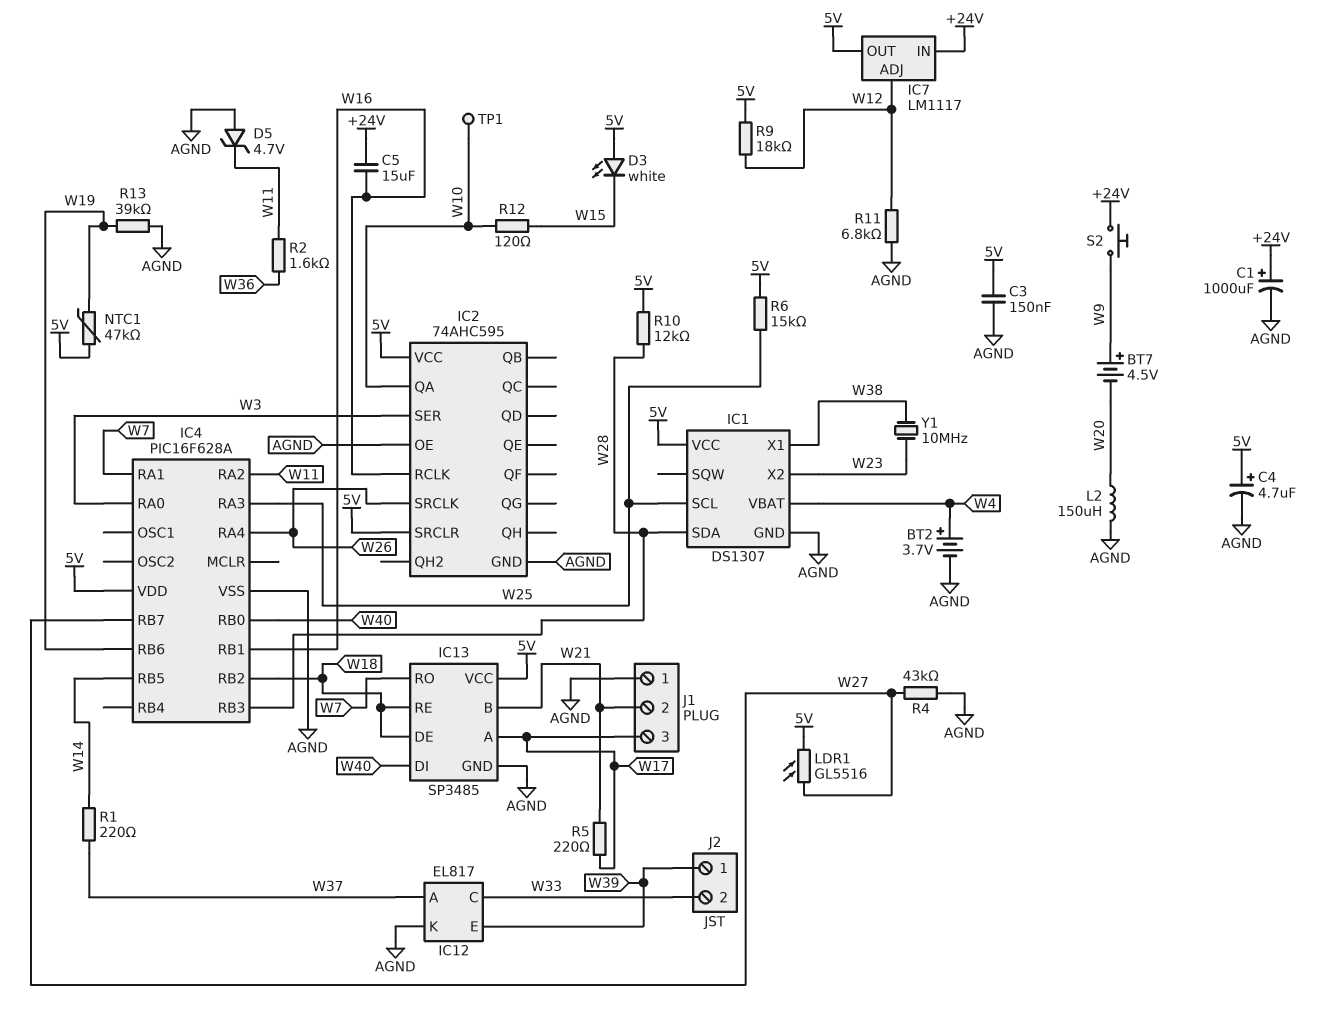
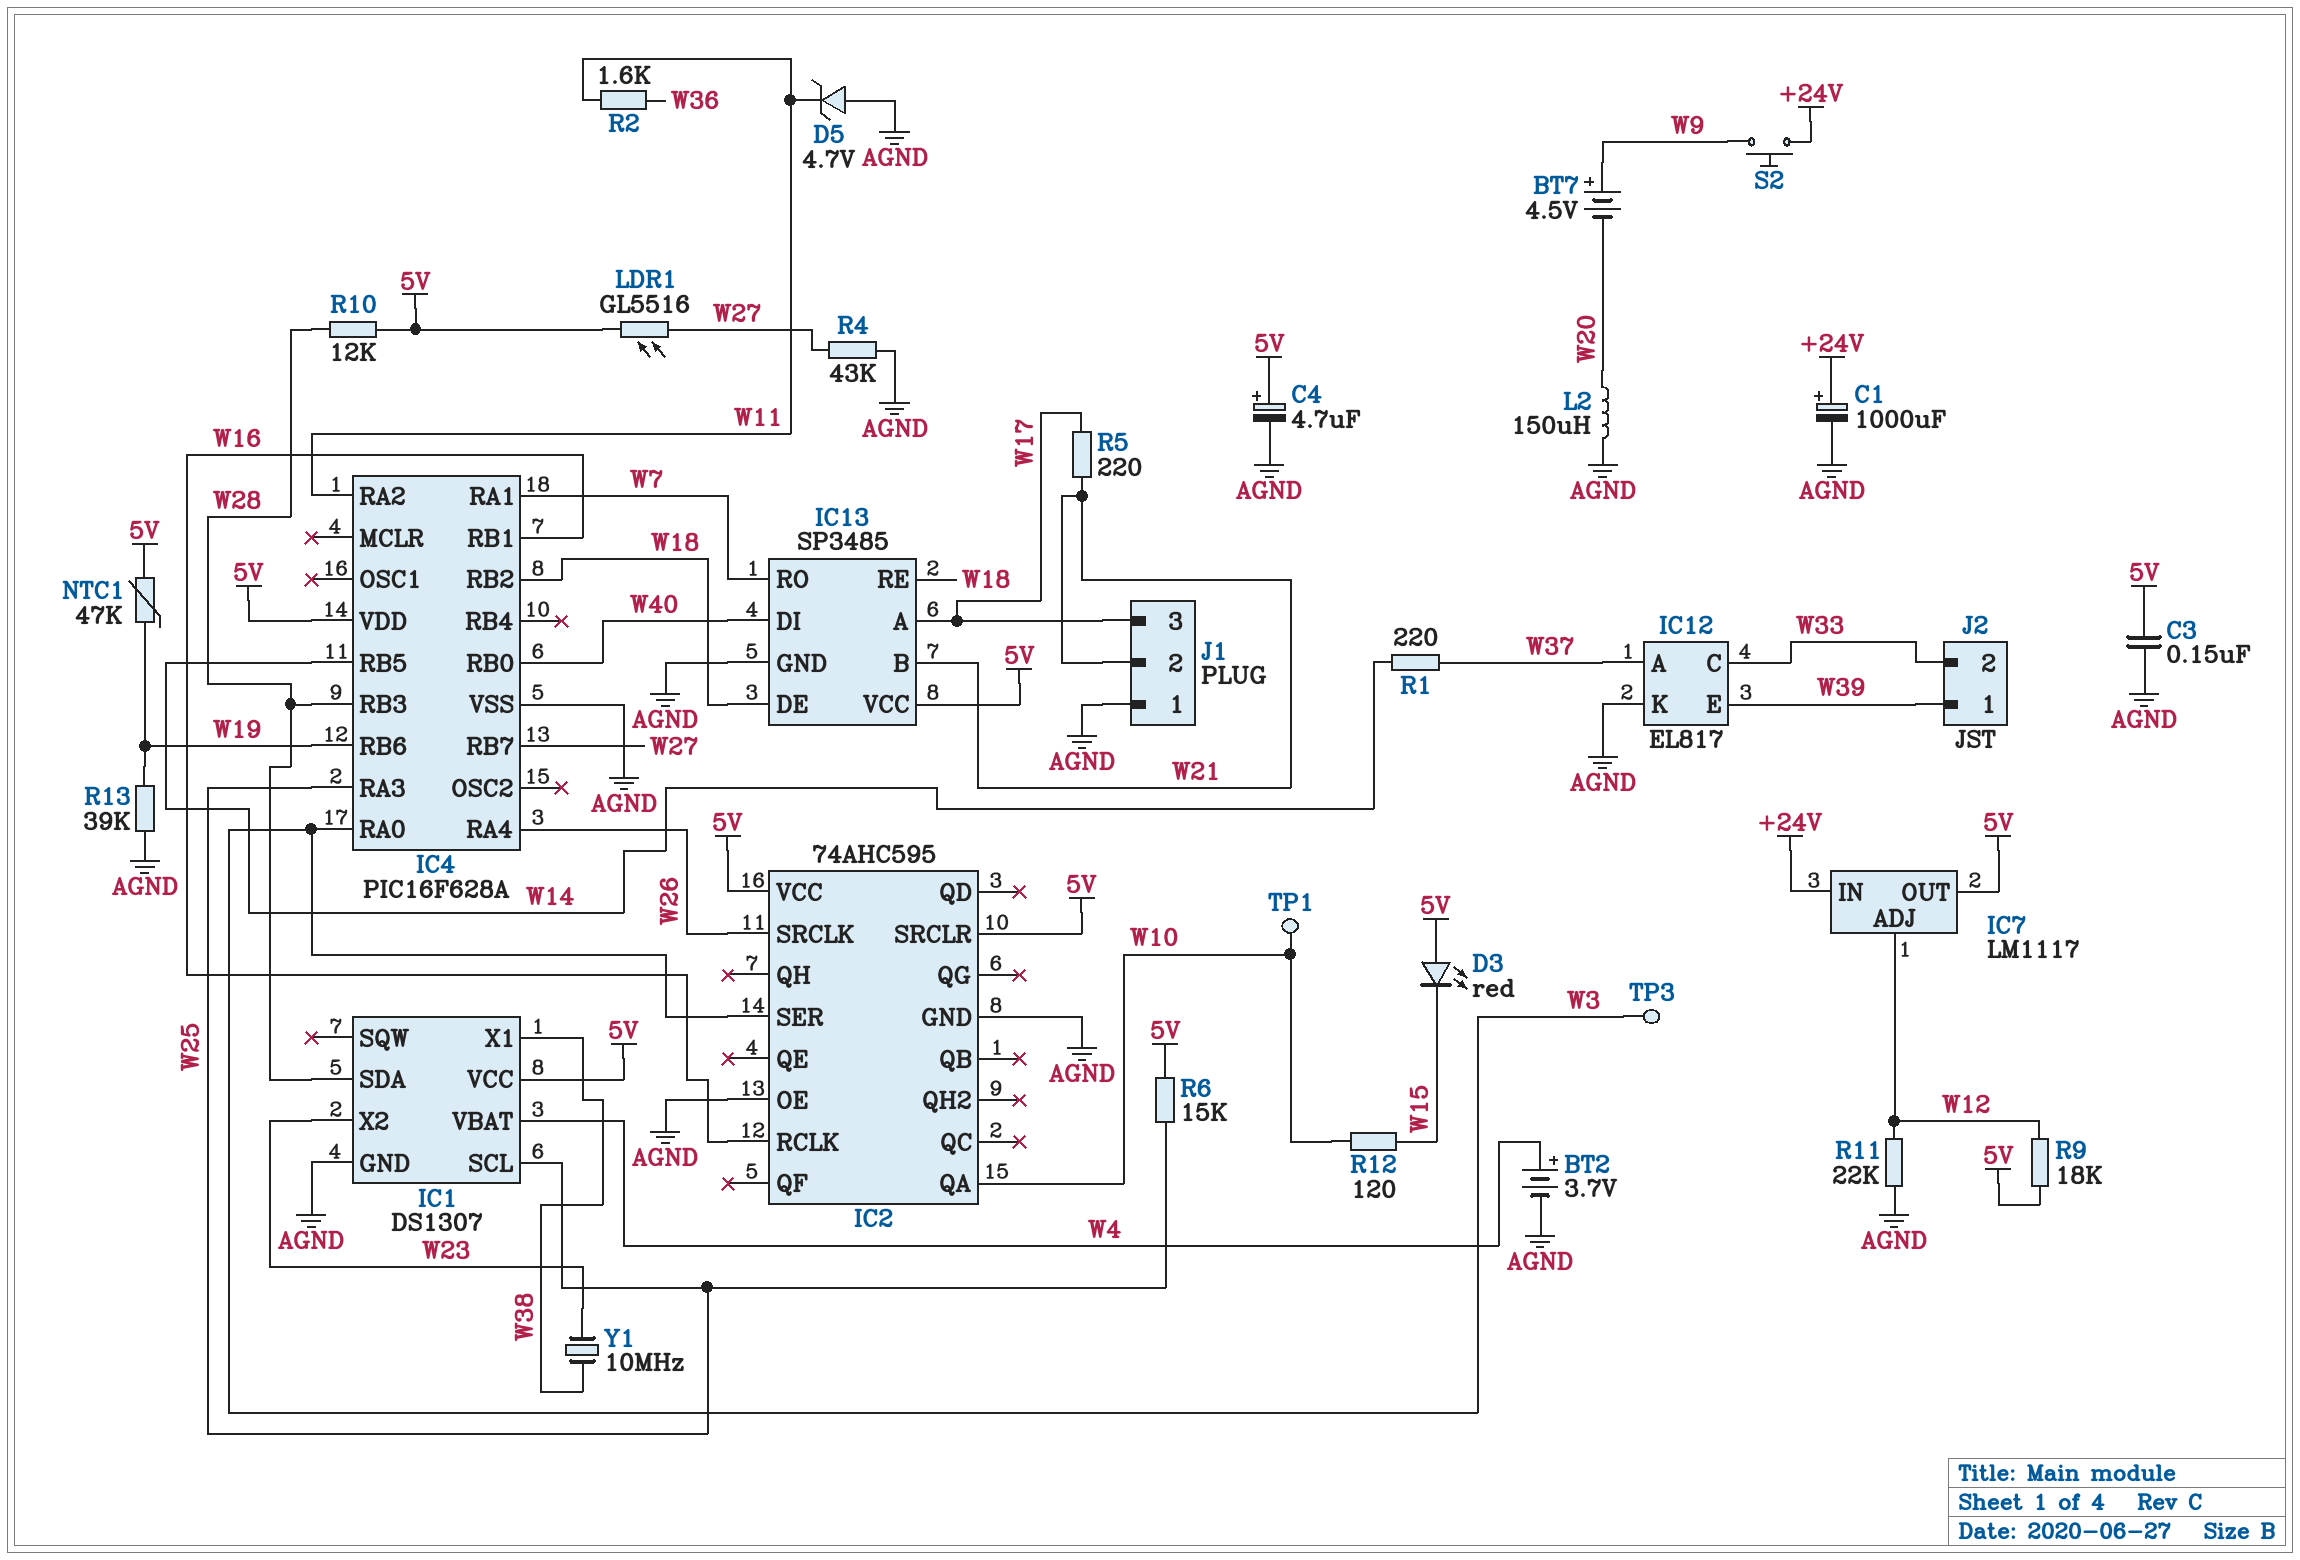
C5: 15uF (+24V, W16) -> none
D3: LED white (A 5V, K W15) -> LED red (A 5V, K W15)
R11: 6.8k (AGND, W12) -> 22k (AGND, W12)
TP3: none -> test point (W3)

